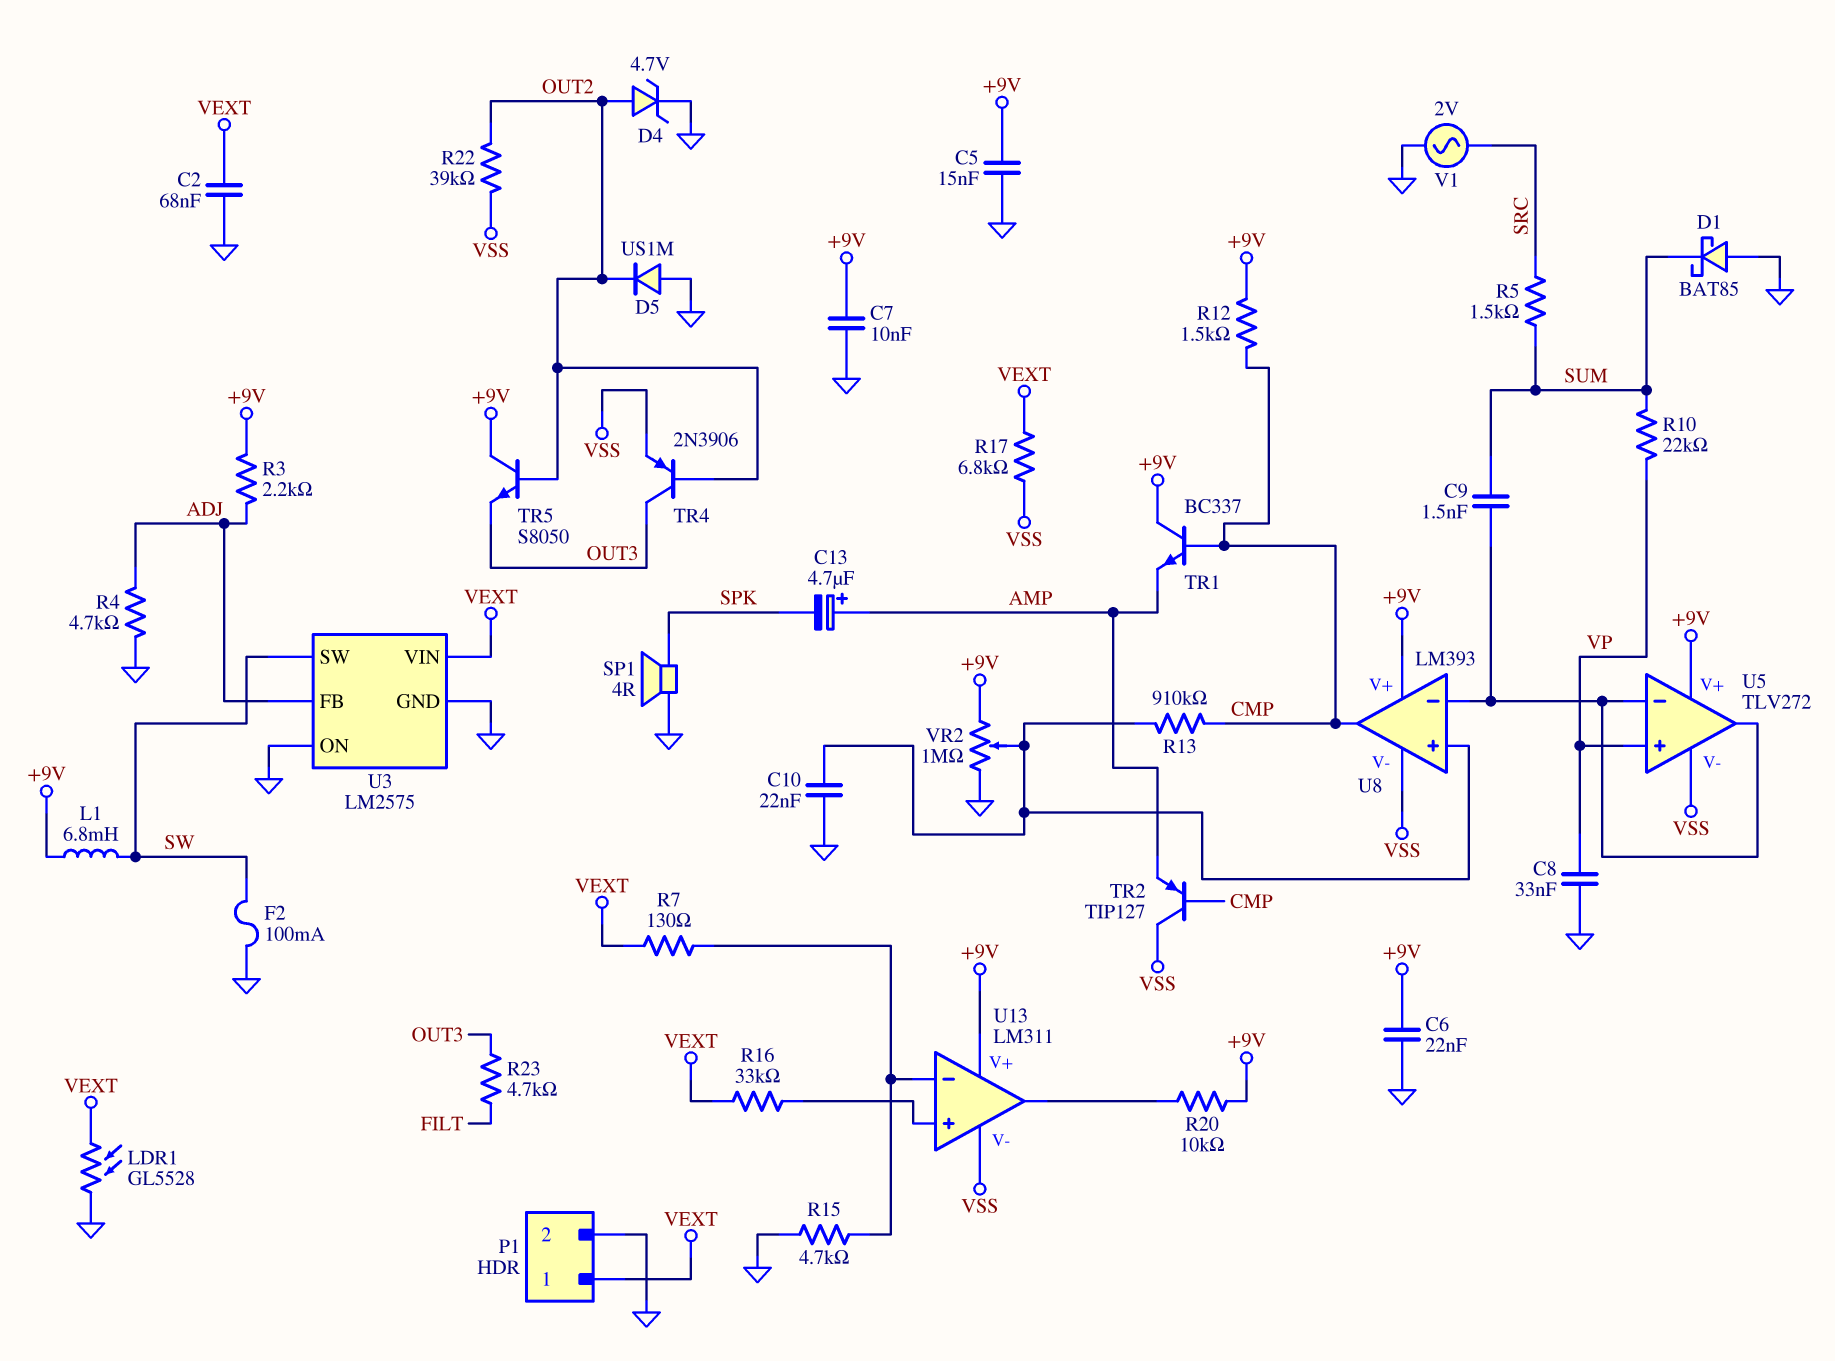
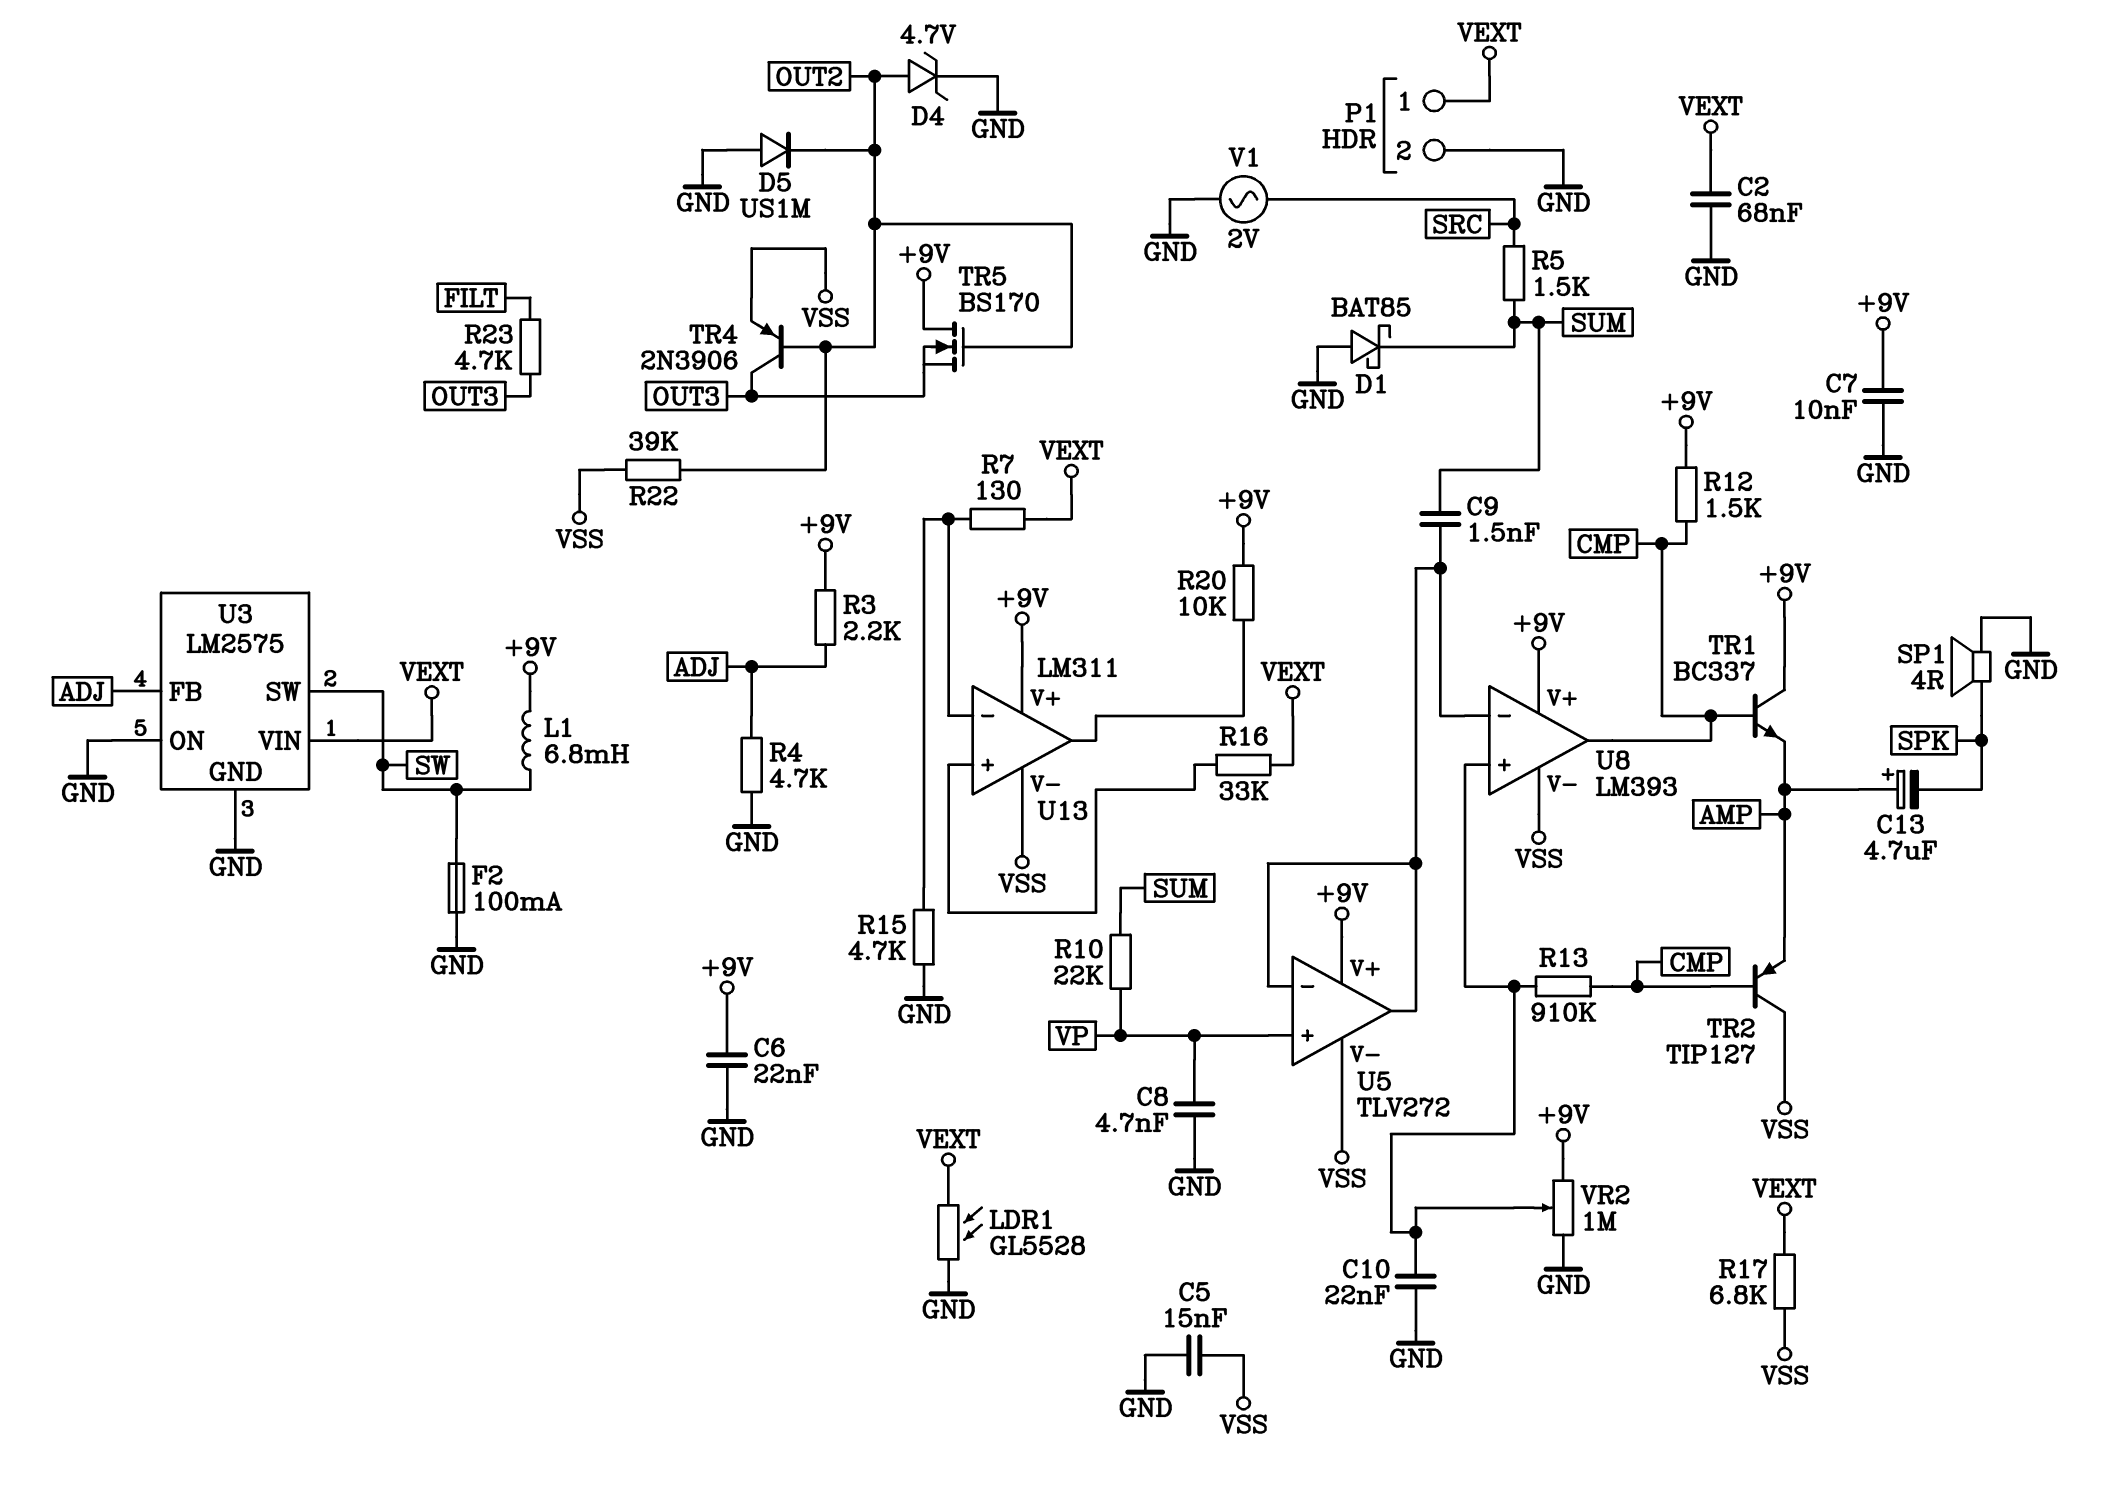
C5: 15nF (+9V, GND) -> 15nF (GND, VSS)
C8: 33nF (GND, VP) -> 4.7nF (GND, VP)
TR5: NPN S8050 (B OUT2, C +9V, E OUT3) -> NMOS BS170 (G OUT2, D +9V, S OUT3)

